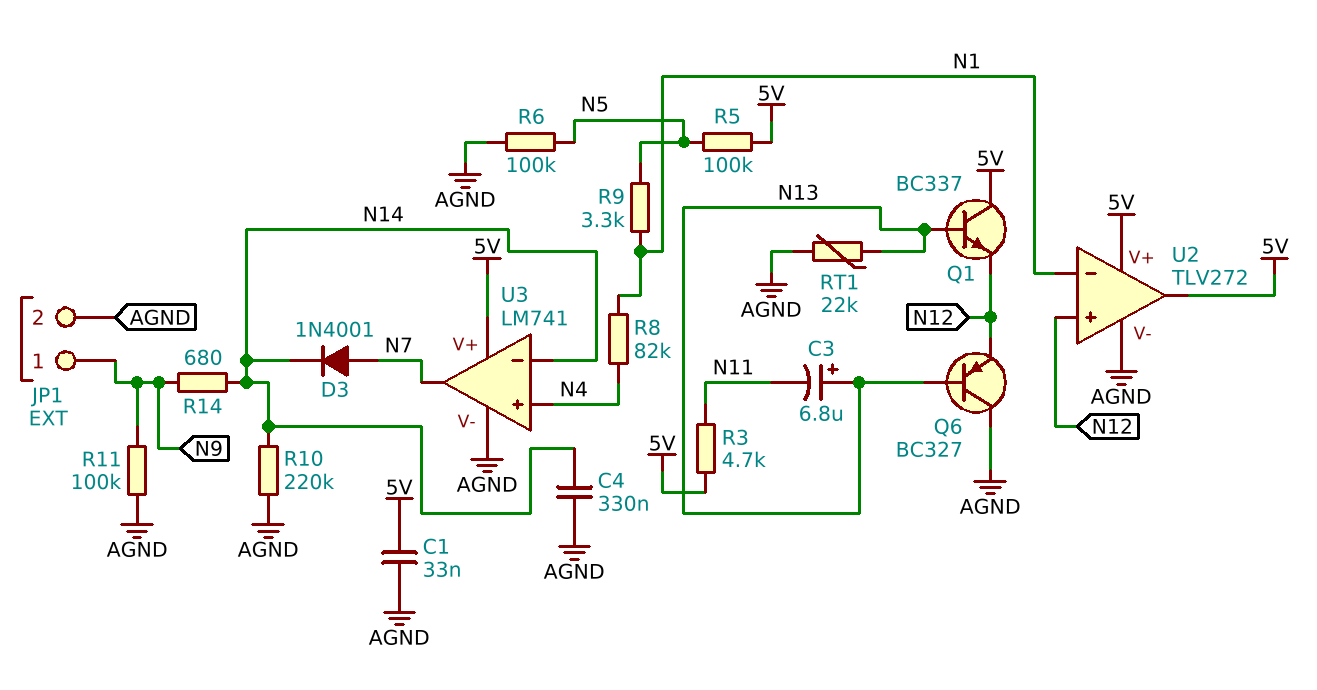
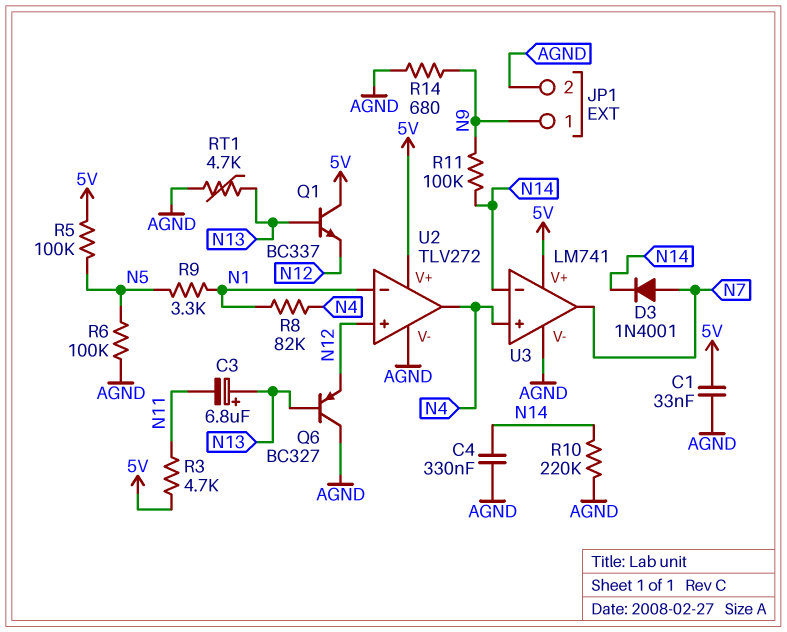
R11: 100k (AGND, N9) -> 100k (N9, N14)
R14: 680 (N9, N14) -> 680 (AGND, N9)
RT1: 22k (AGND, N13) -> 4.7k (AGND, N13)
U2 pin out: 5V -> N4

